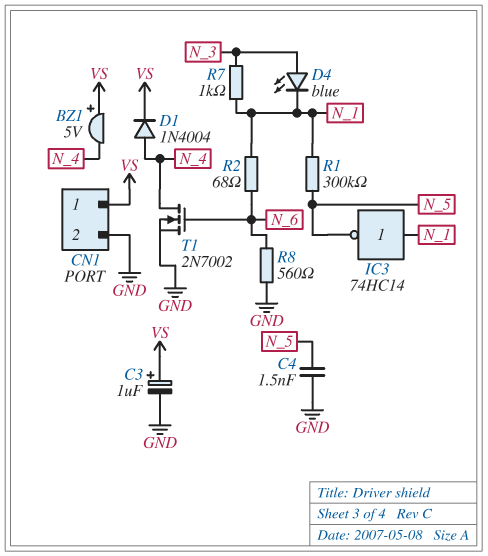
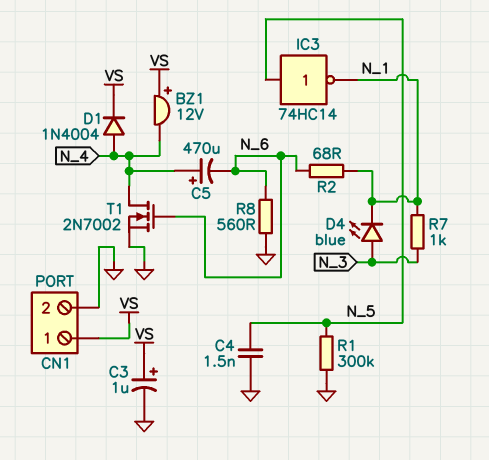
BZ1: buzzer 5V (plus VS, minus N_4) -> buzzer 12V (plus VS, minus N_4)
C5: none -> 470uF (plus N_4, minus N_6)
IC3: NOT 74HC14 (in N_1, out N_5) -> NOT 74HC14 (in N_5, out N_1)
R1: 300k (N_1, N_5) -> 300k (GND, N_5)

